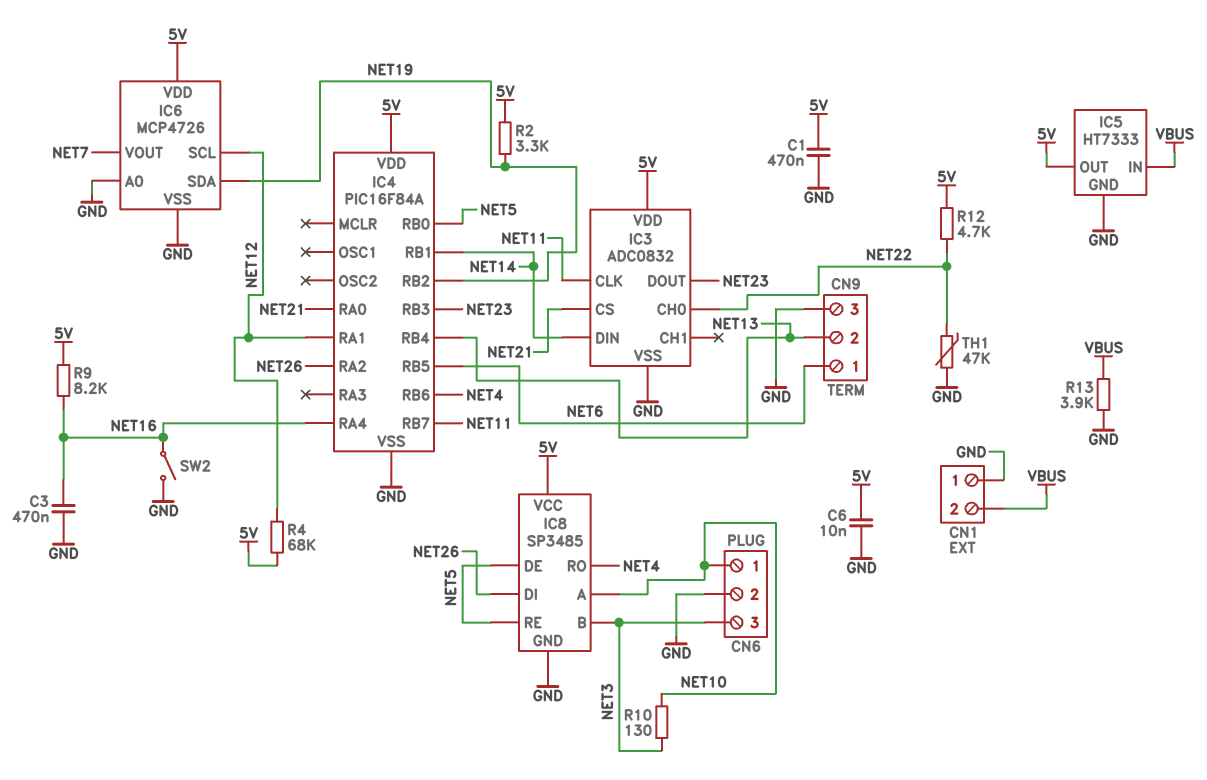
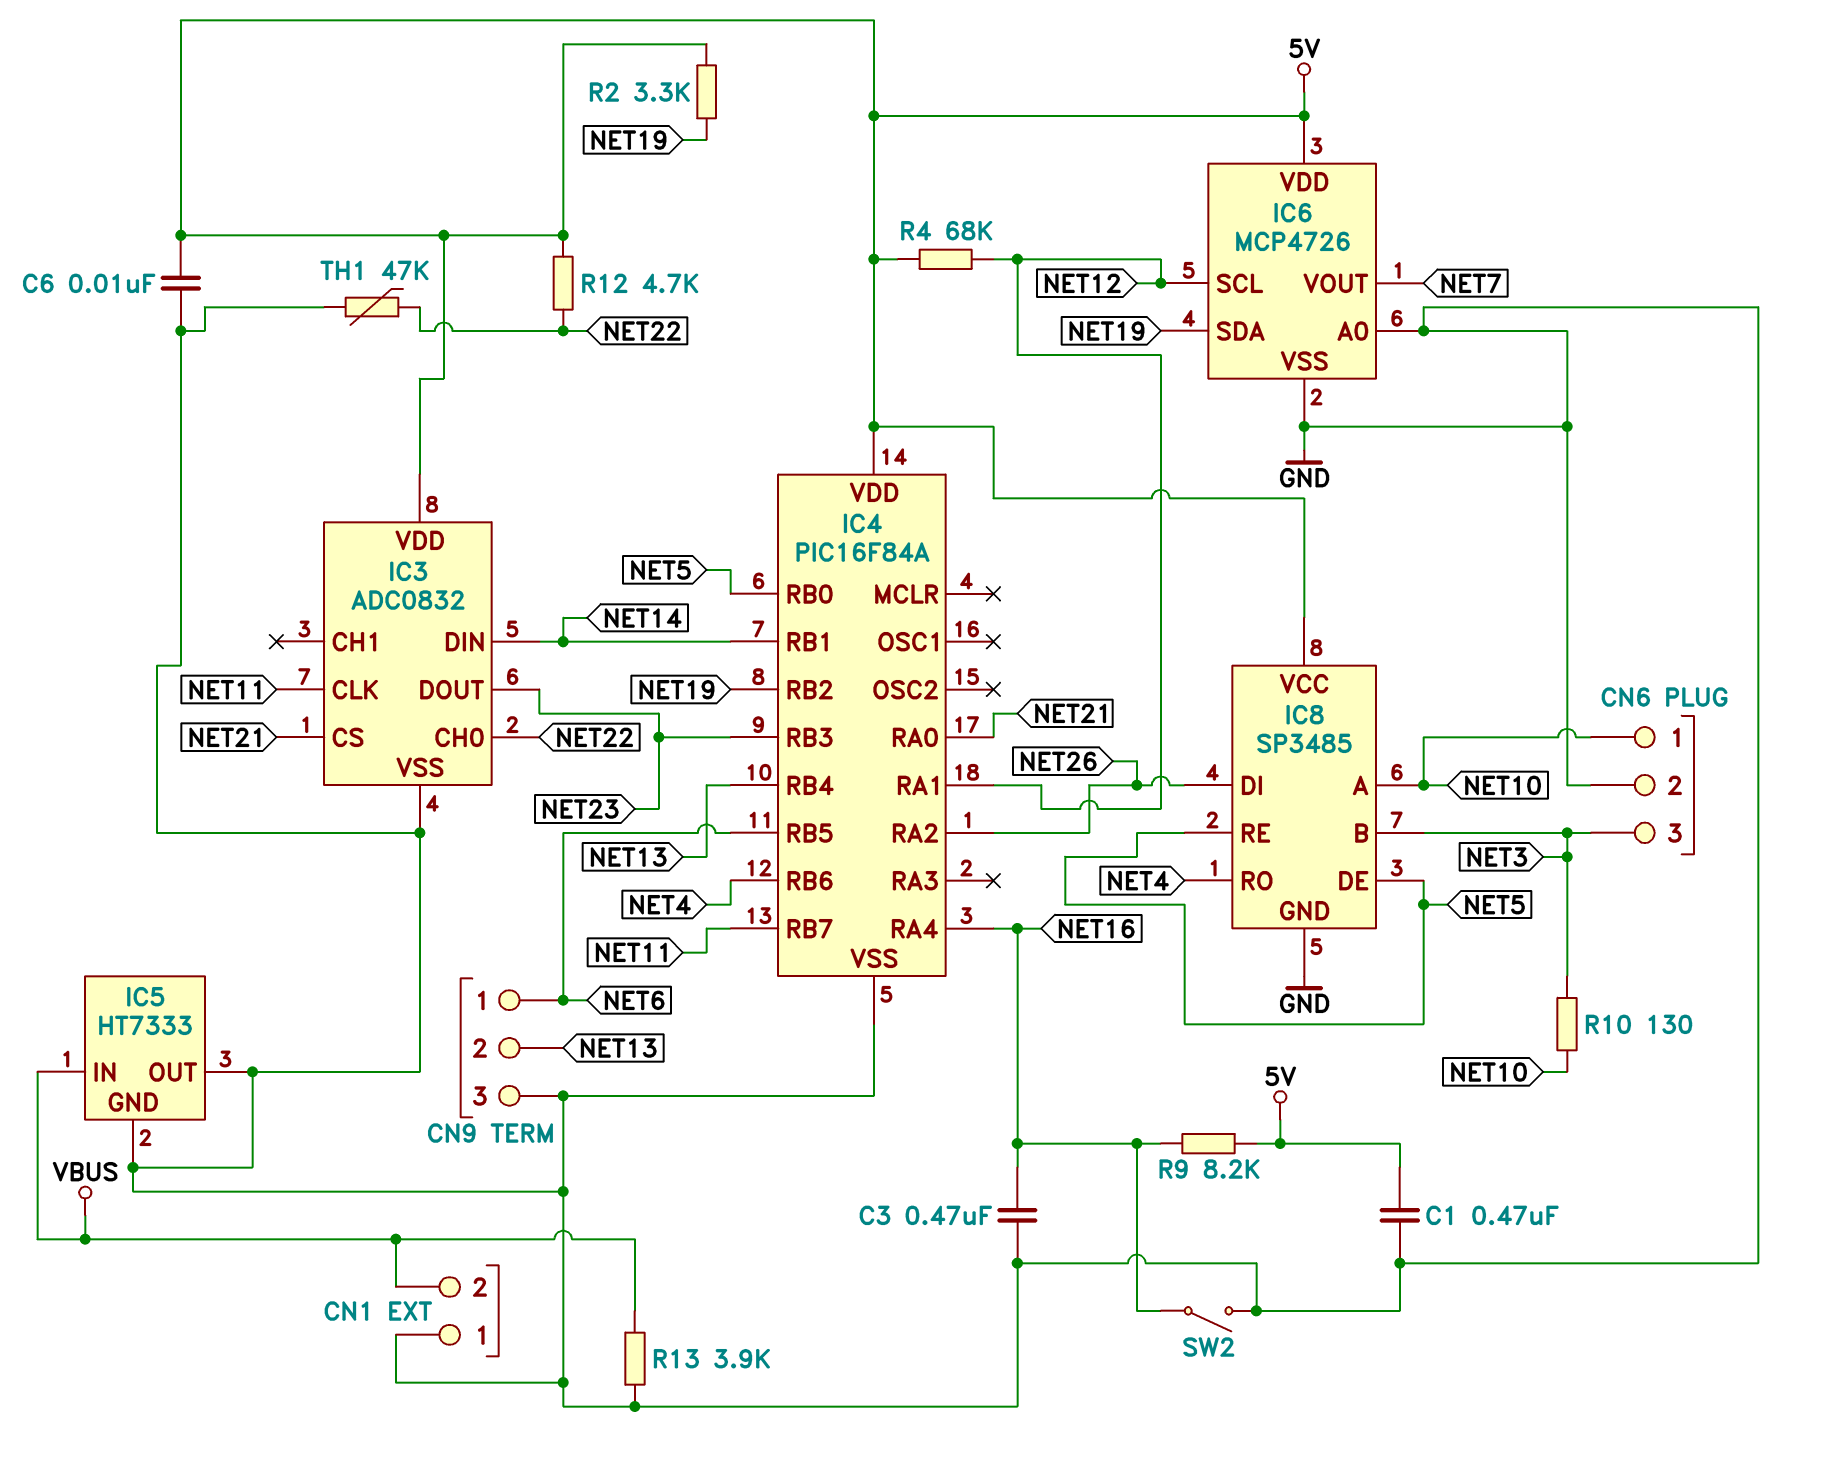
IC5 pin OUT: 5V -> GND

